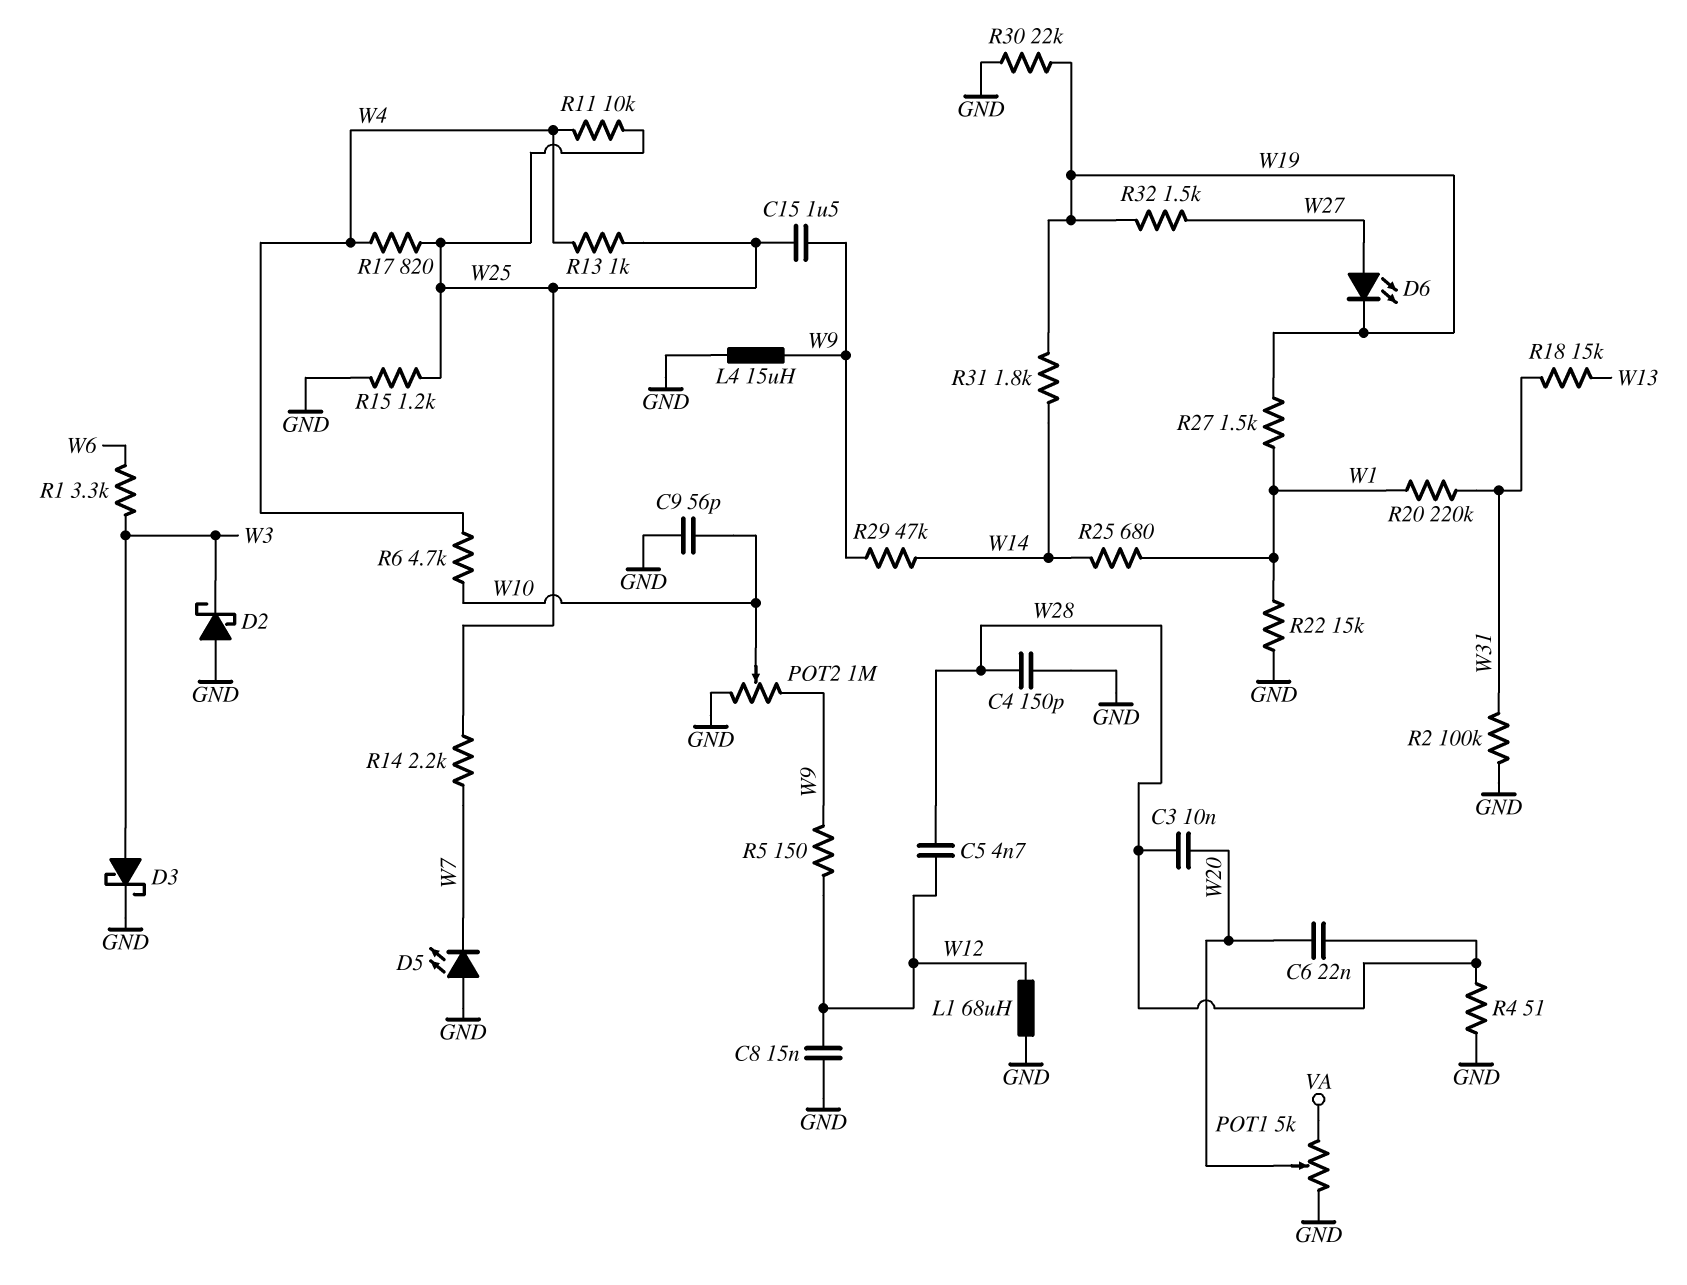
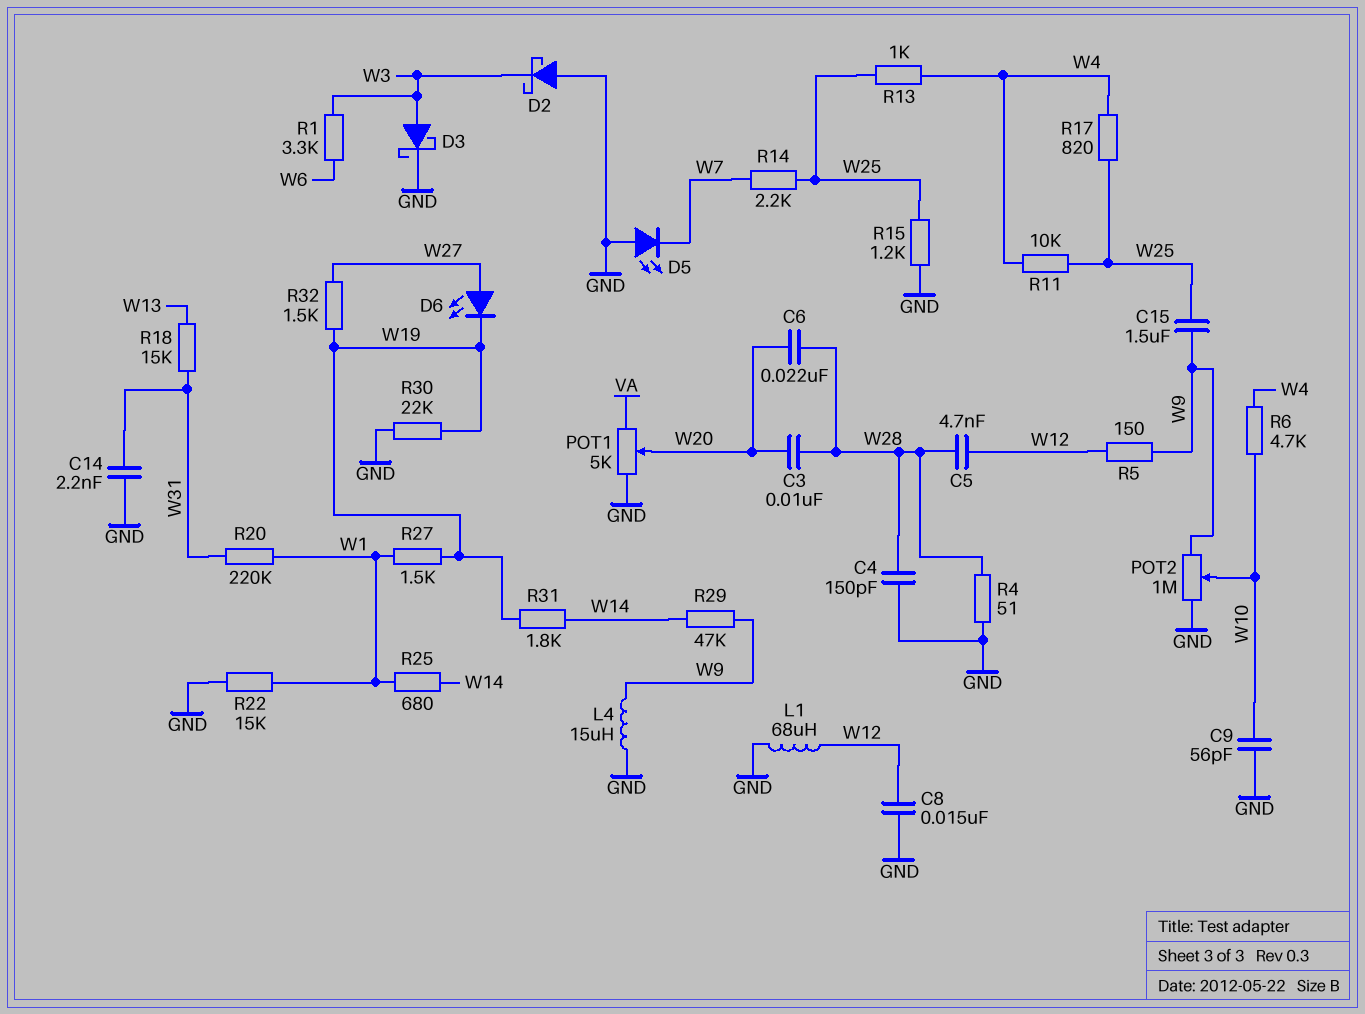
C14: none -> 2.2nF (GND, W31)
R2: 100k (GND, W31) -> none

